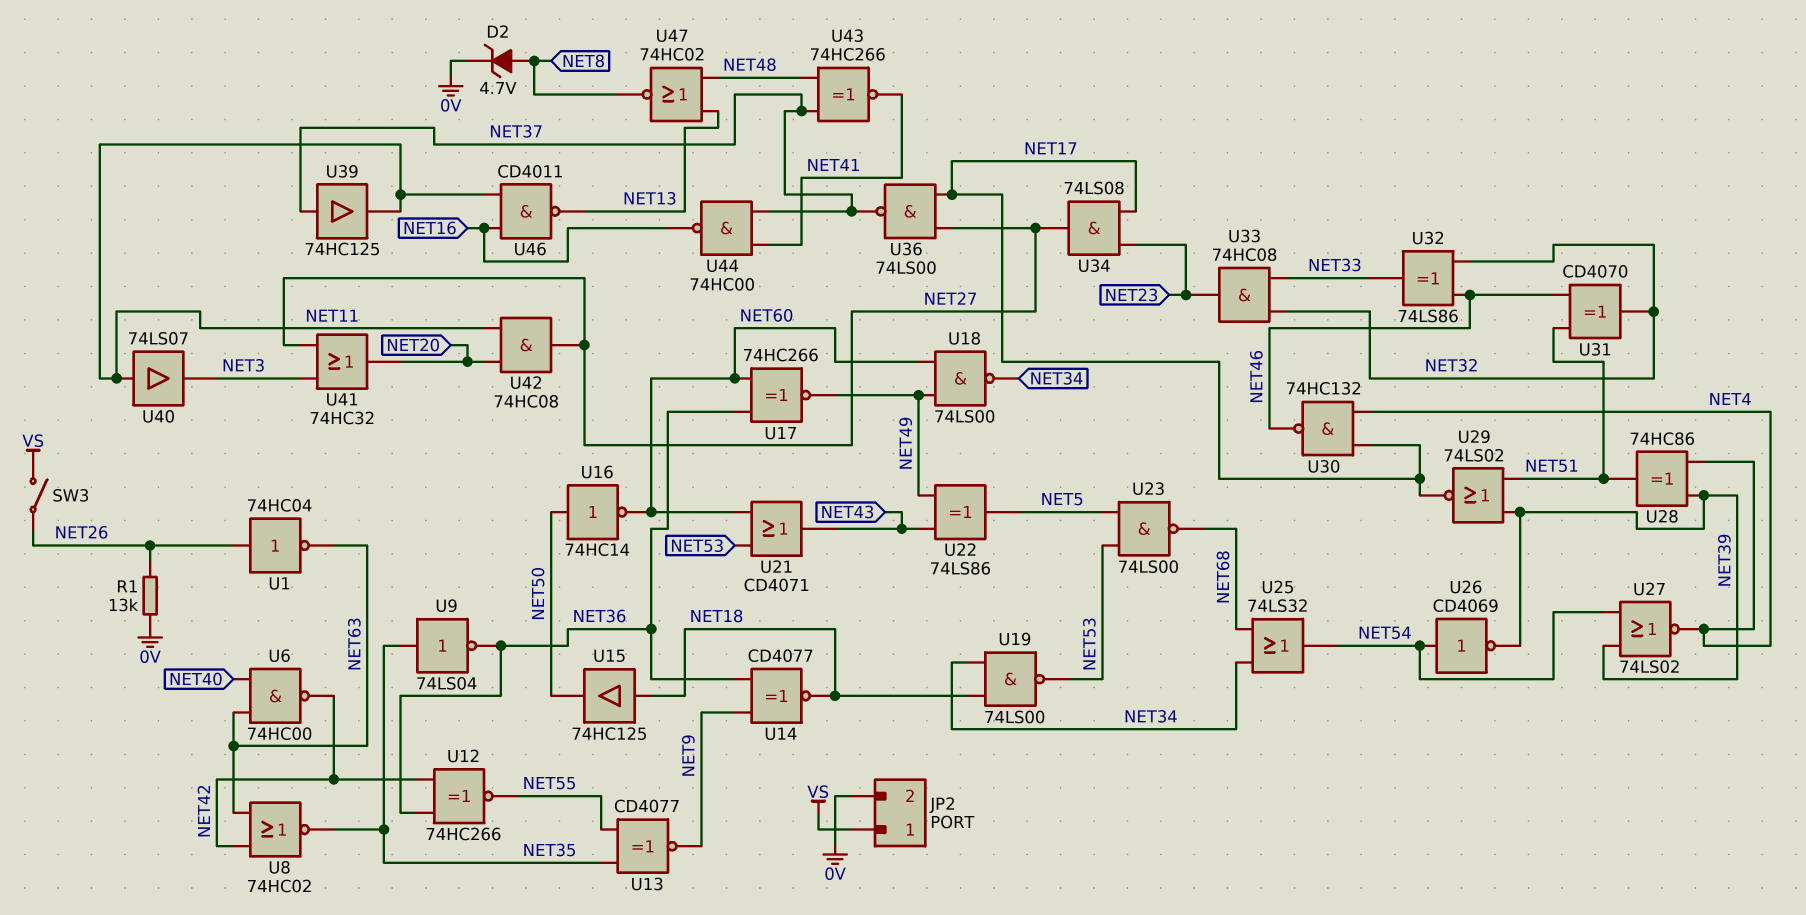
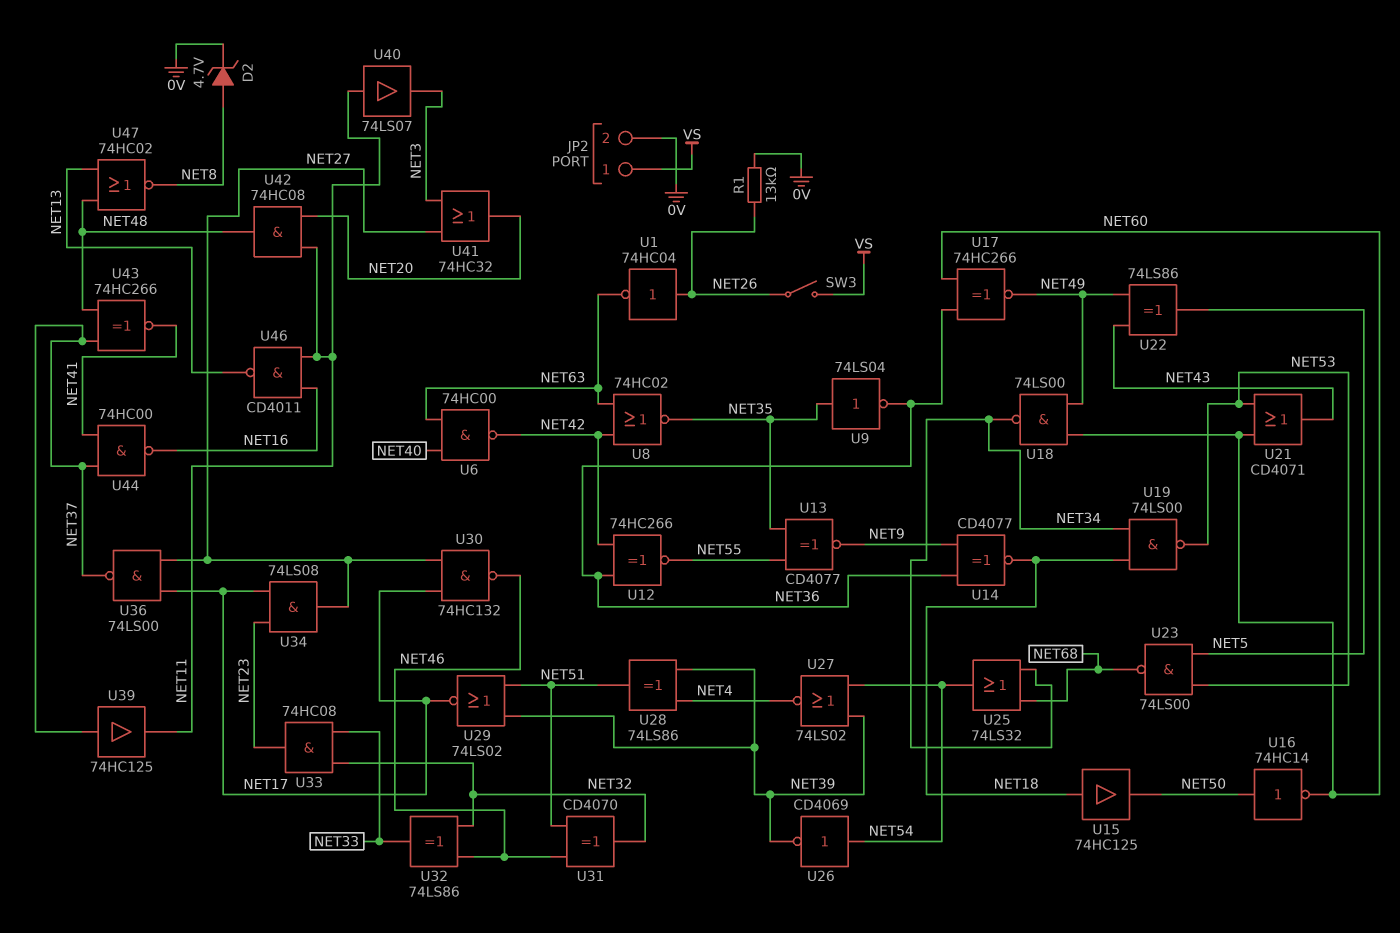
U28: XOR 74HC86 (in NET4, in NET39, out NET51) -> XOR 74LS86 (in NET4, in NET39, out NET51)
U30: NAND 74HC132 (in NET4, in NET17, out NET46) -> NAND 74HC132 (in NET17, in NET27, out NET46)
U42: AND 74HC08 (in NET11, in NET20, out NET27) -> AND 74HC08 (in NET11, in NET20, out NET48)

